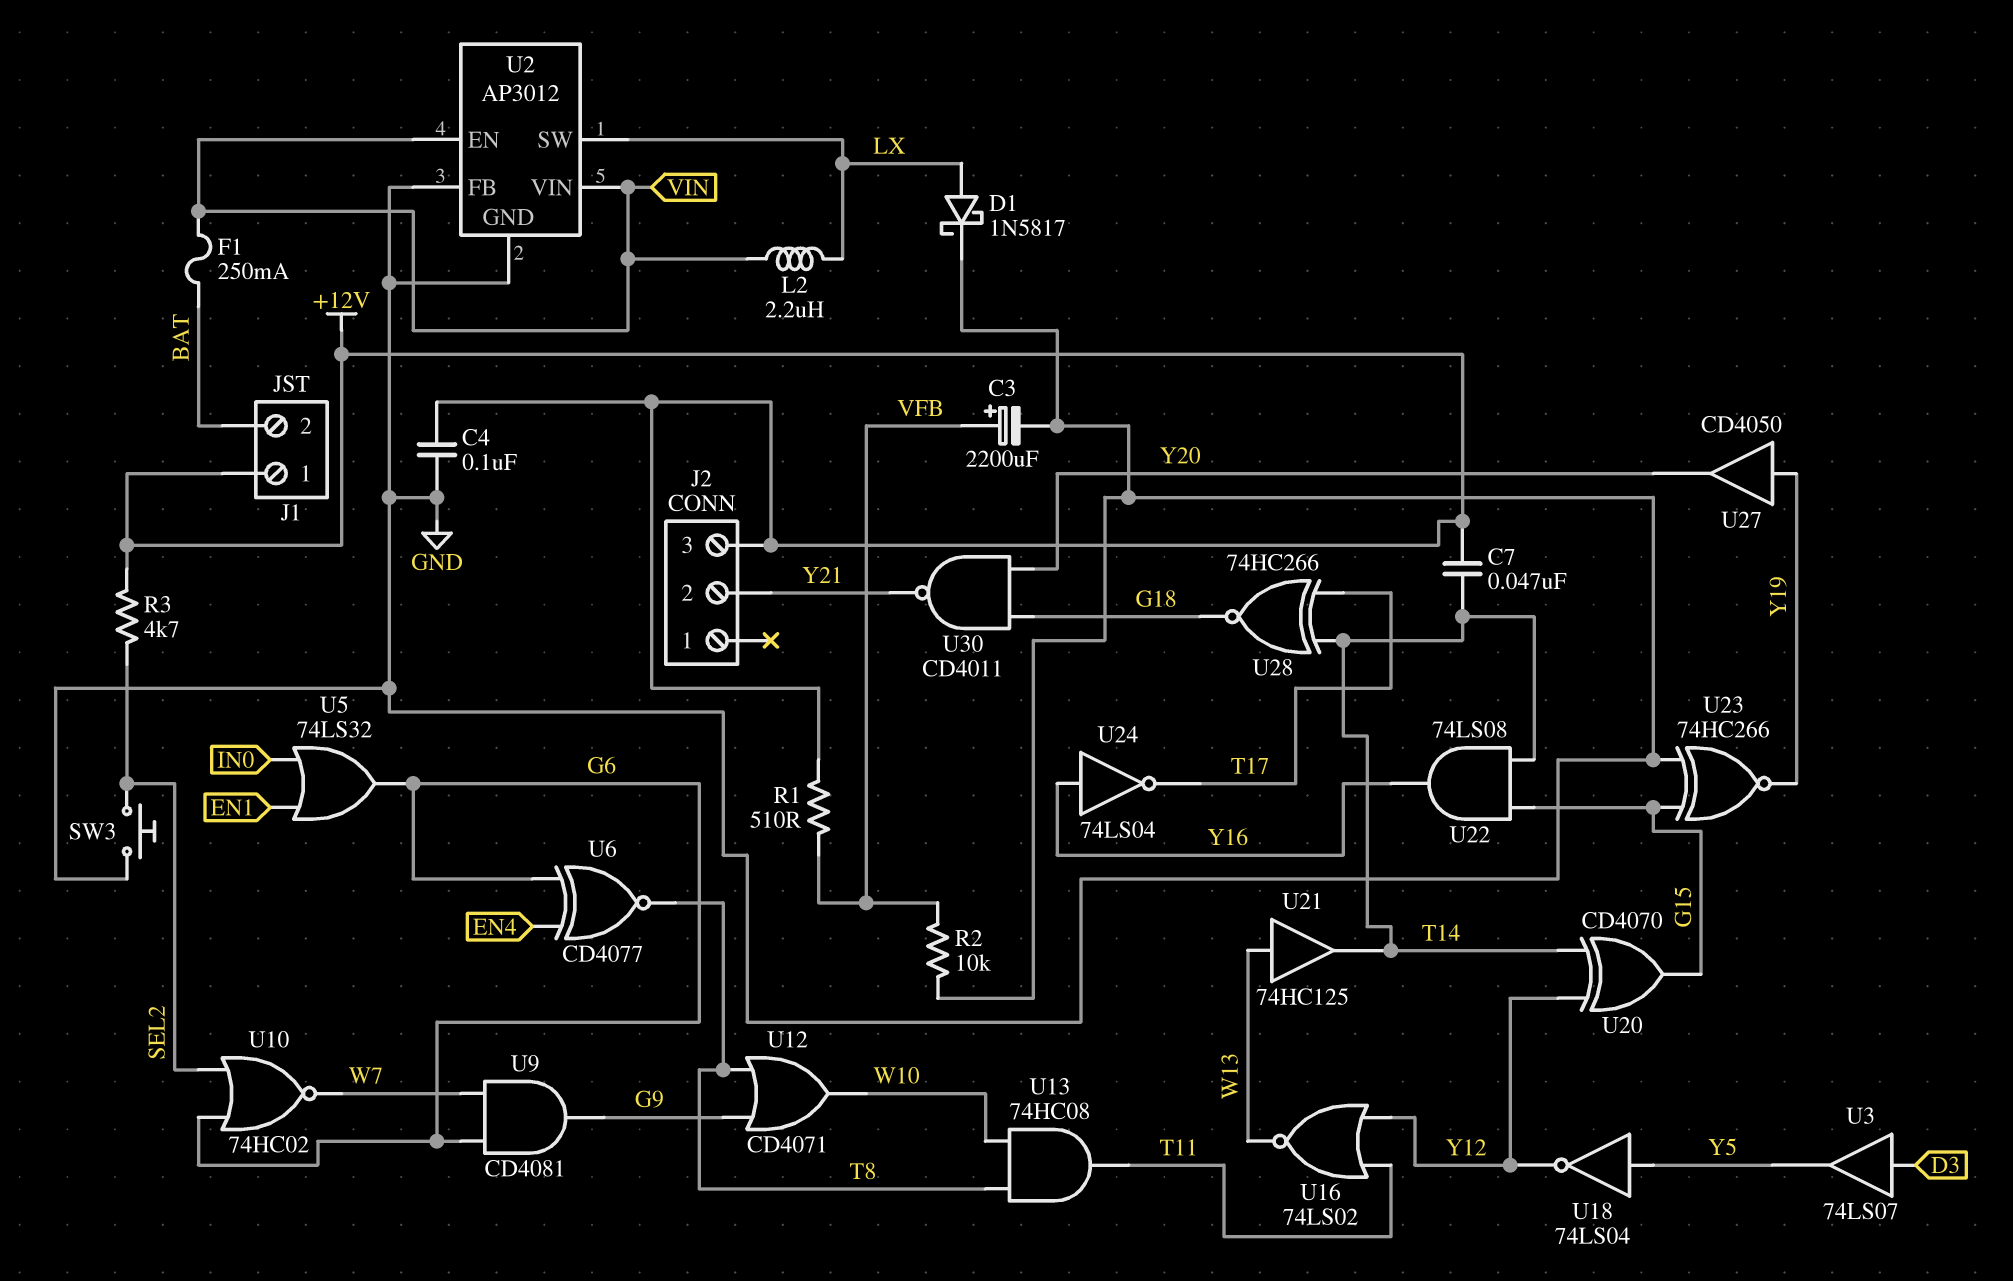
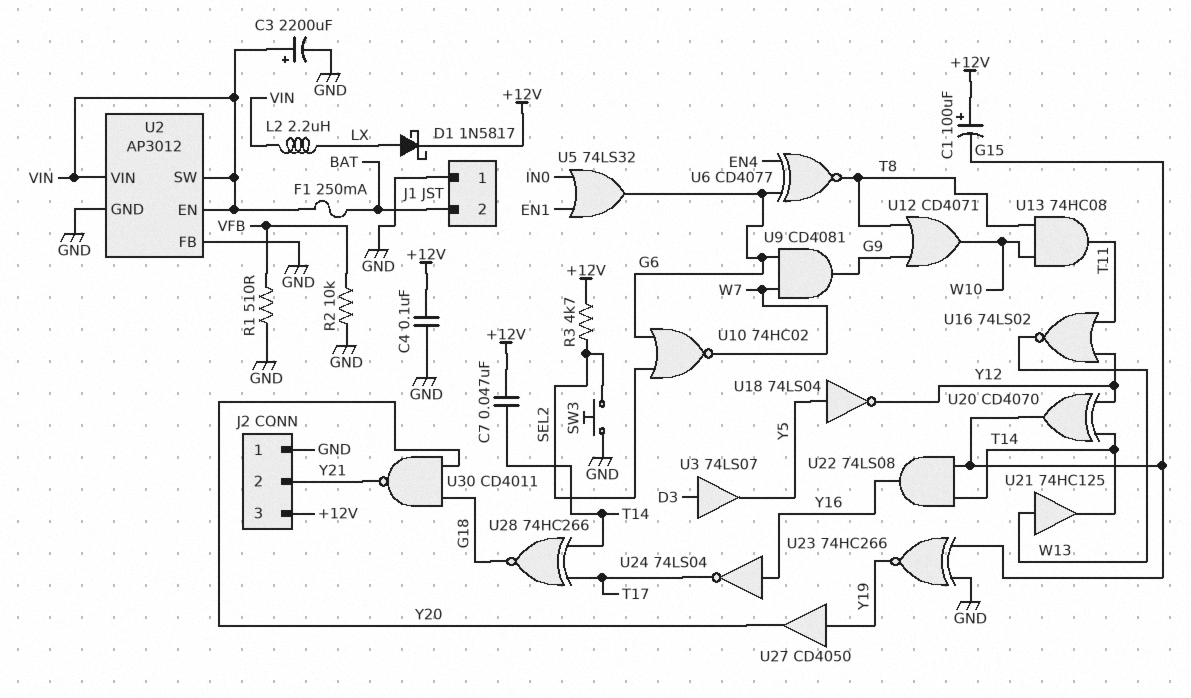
C1: none -> 100uF (plus +12V, minus G15)
C3: 2200uF (plus VFB, minus GND) -> 2200uF (plus VIN, minus GND)
D1: schottky 1N5817 (A LX, K GND) -> schottky 1N5817 (A LX, K +12V)
J1 pin 1: +12V -> GND
J2 pin 1: none -> GND
R1: 510 (+12V, VFB) -> 510 (GND, VFB)
U2 pin SW: LX -> VIN

